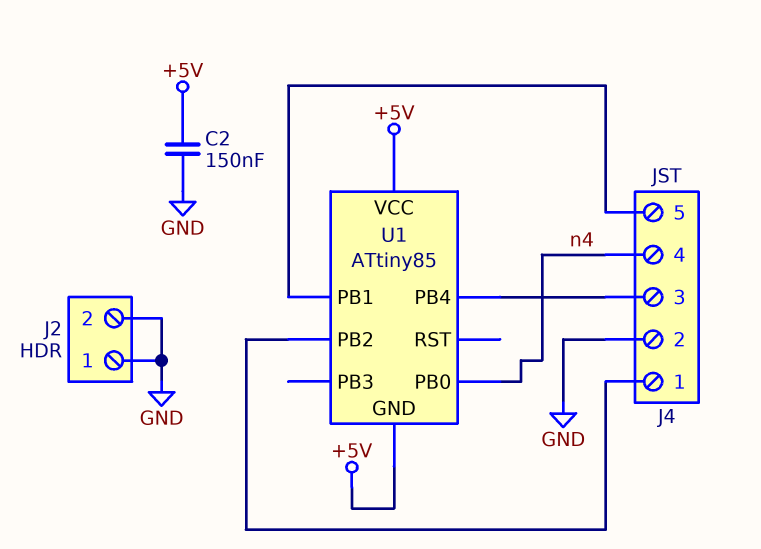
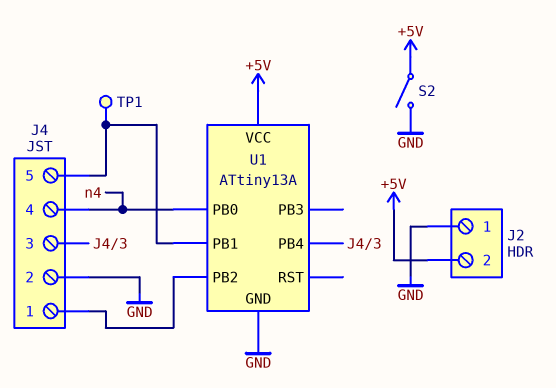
C2: 150nF (+5V, GND) -> none
J2 pin 2: GND -> +5V
S2: none -> switch (+5V, GND)
TP1: none -> test point (J4/5)
U1: ATtiny85 -> ATtiny13A
U1 pin GND: +5V -> GND

